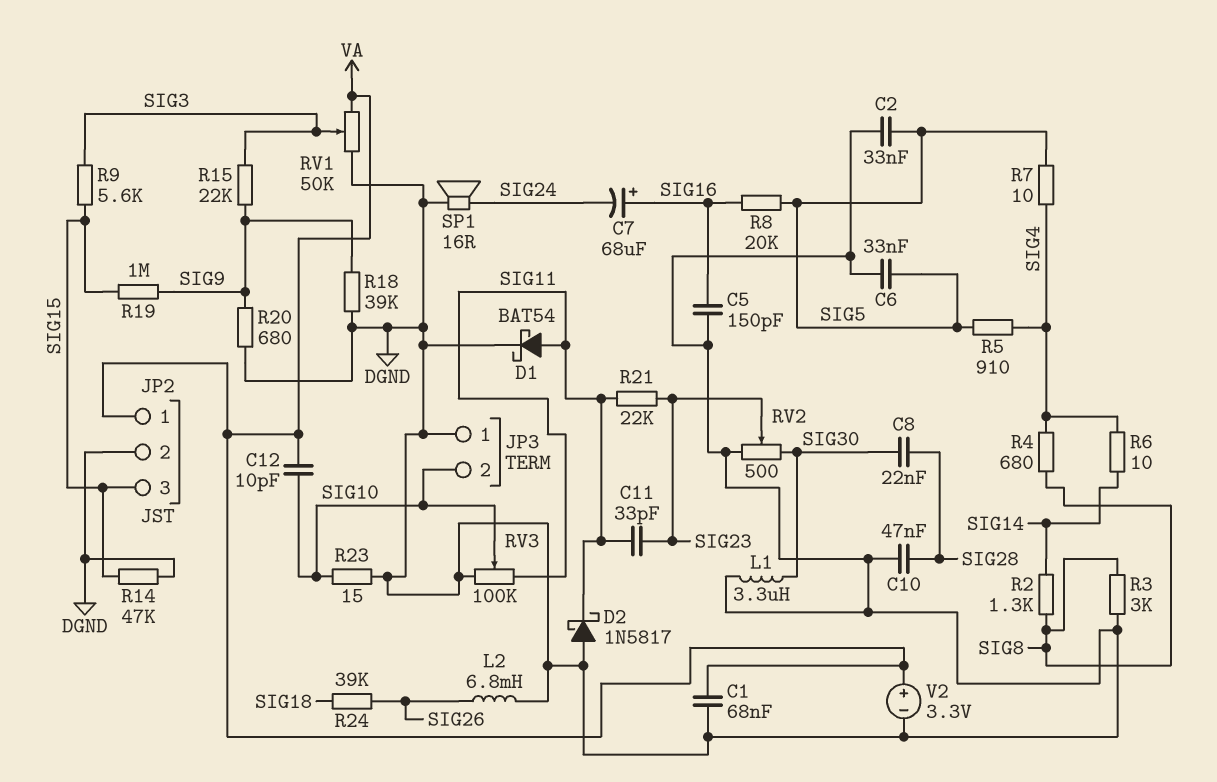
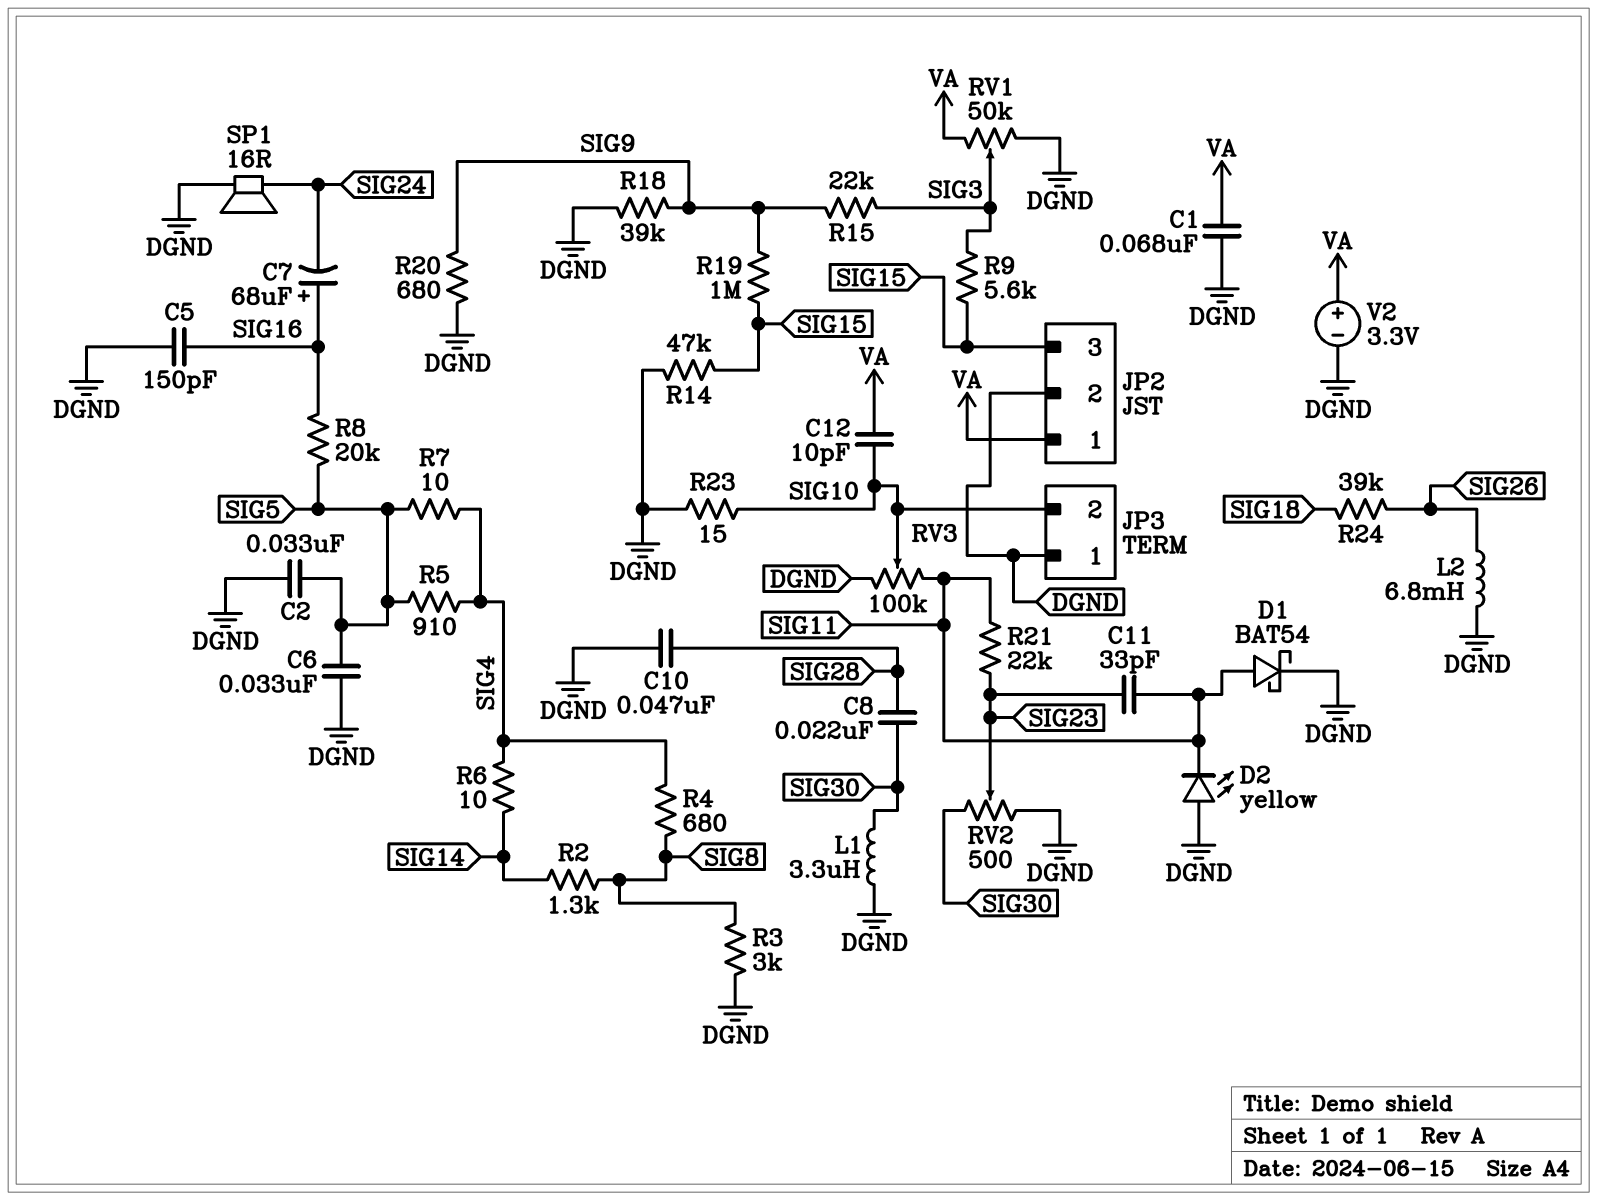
D2: schottky 1N5817 (A DGND, K SIG11) -> LED yellow (A DGND, K SIG11)

